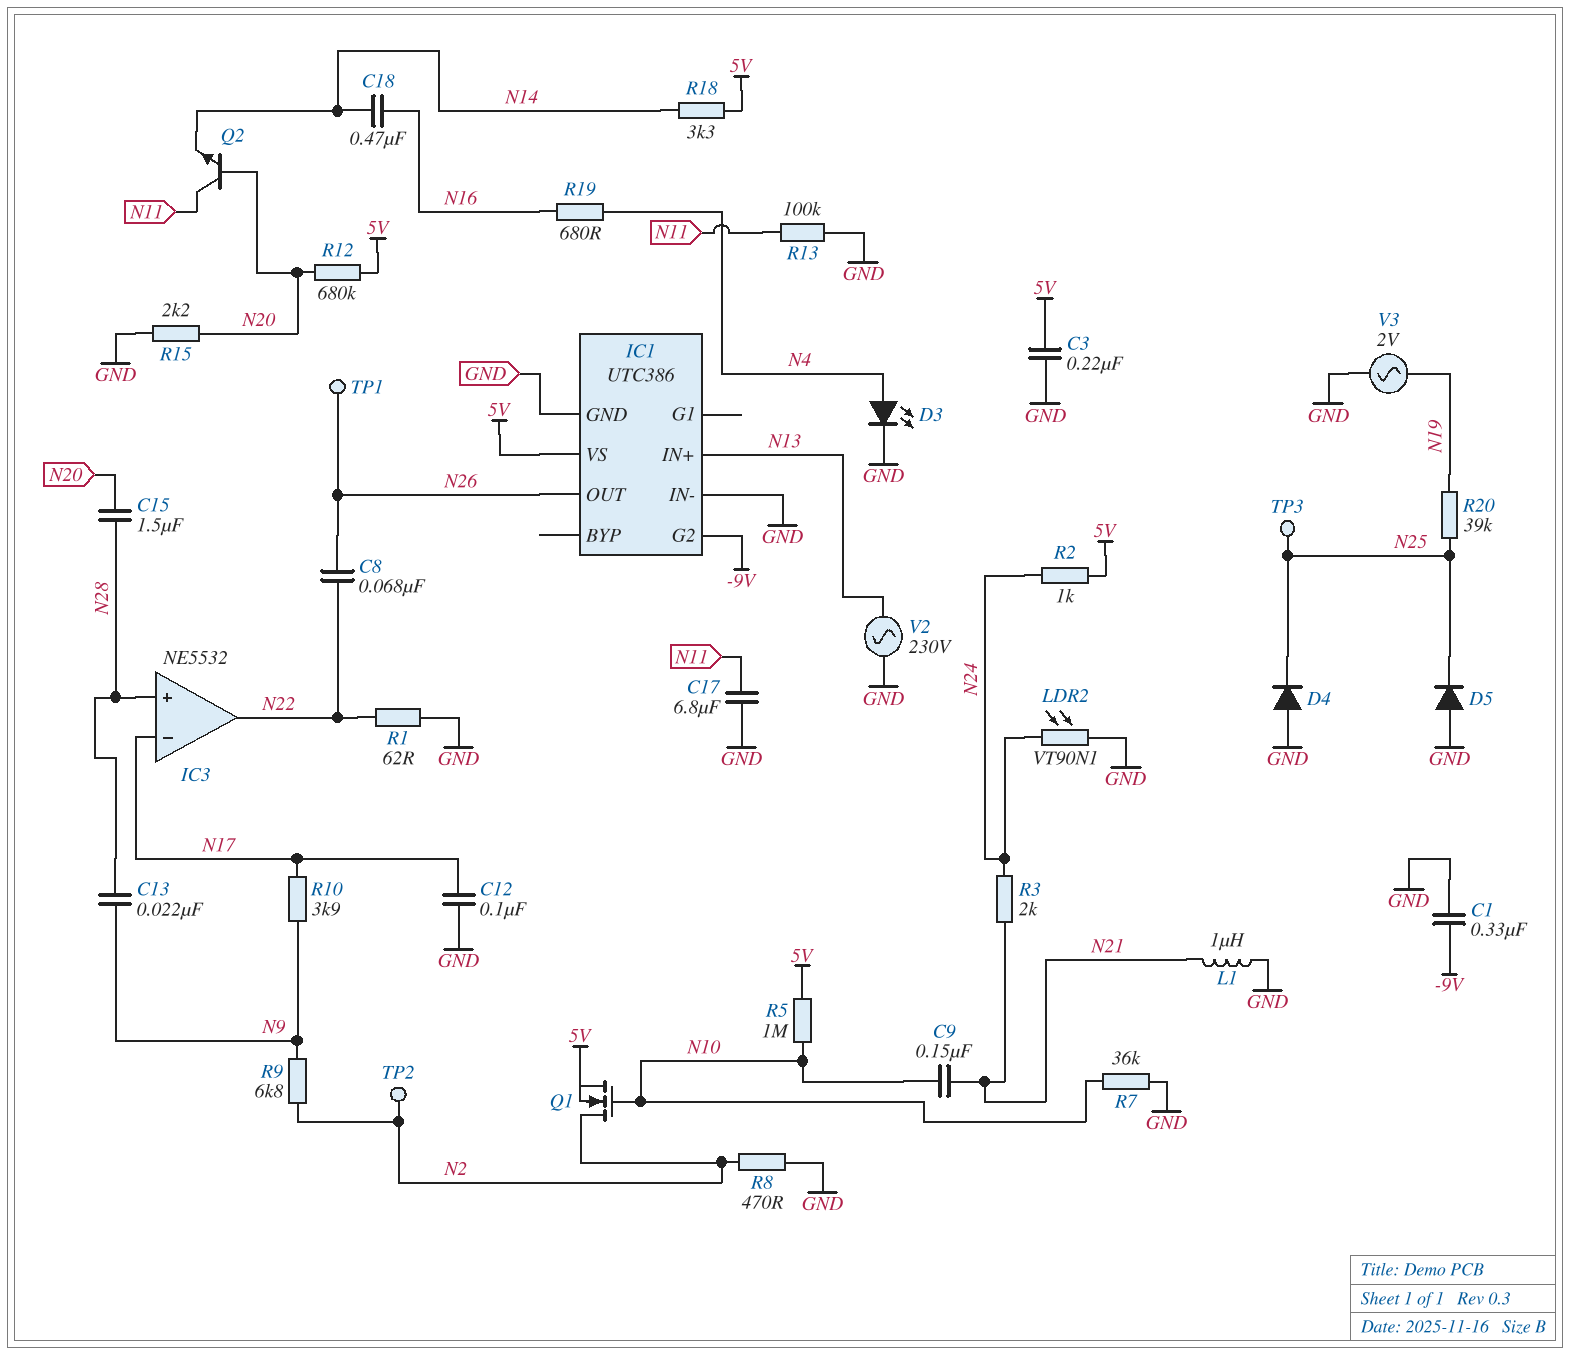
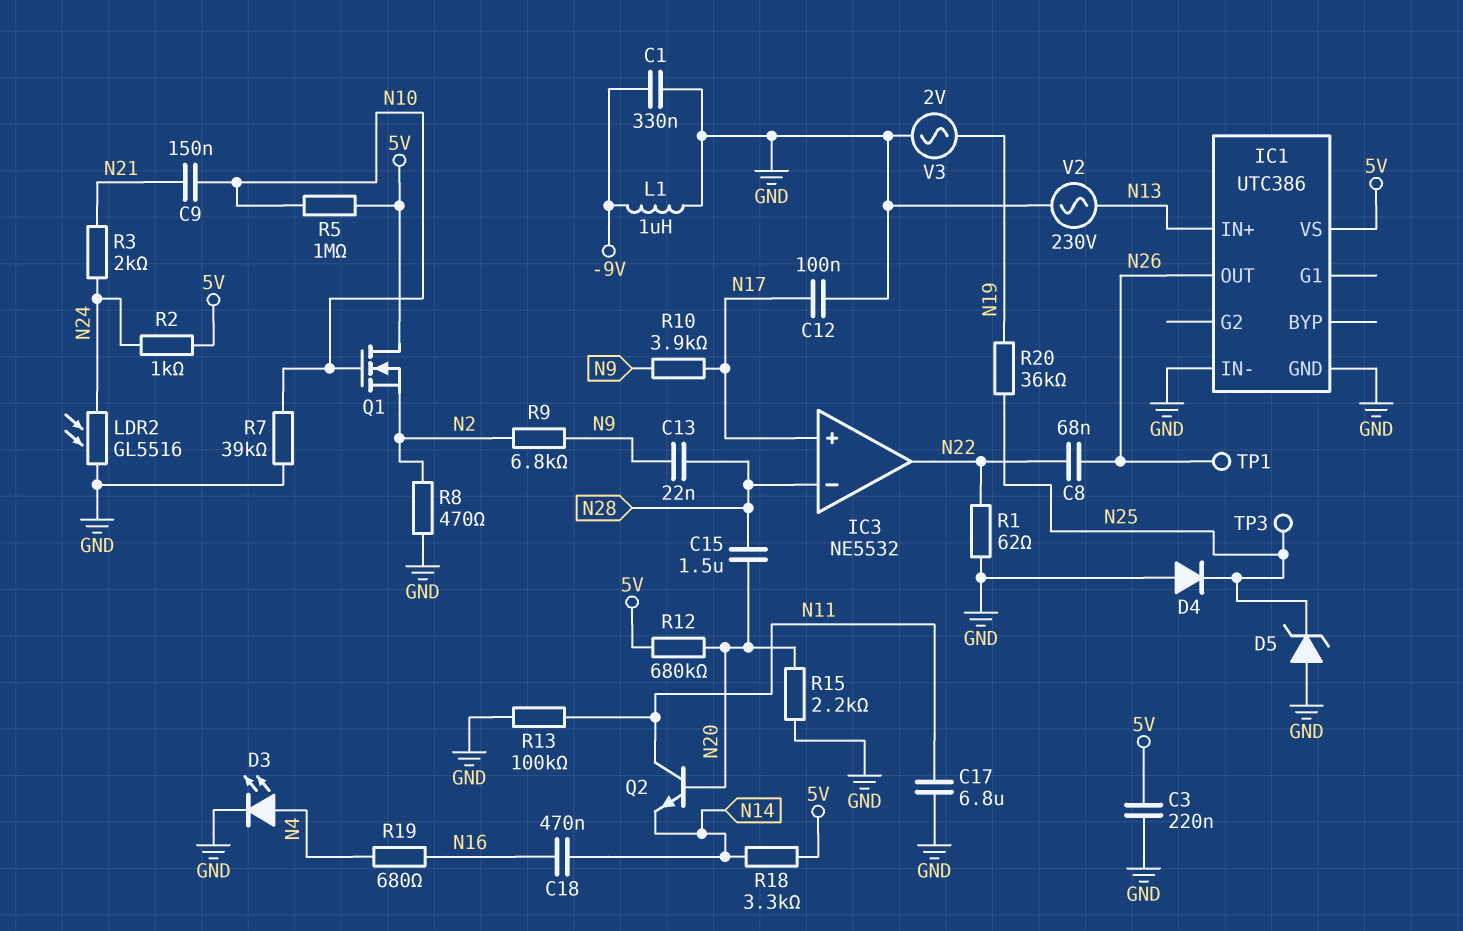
D5: diode (A GND, K N25) -> zener (A GND, K N25)
IC1 pin G2: -9V -> none
IC3 pin in+: N28 -> N17
IC3 pin in-: N17 -> N28
L1: 1uH (GND, N21) -> 1uH (-9V, GND)
LDR2: VT90N1 (GND, N24) -> GL5516 (GND, N24)
Q1: NMOS (G N10, D N2, S 5V) -> NMOS (G N10, D 5V, S N2)
R7: 36k (GND, N10) -> 39k (GND, N10)
R20: 39k (N19, N25) -> 36k (N19, N25)
TP2: test point (N2) -> none

